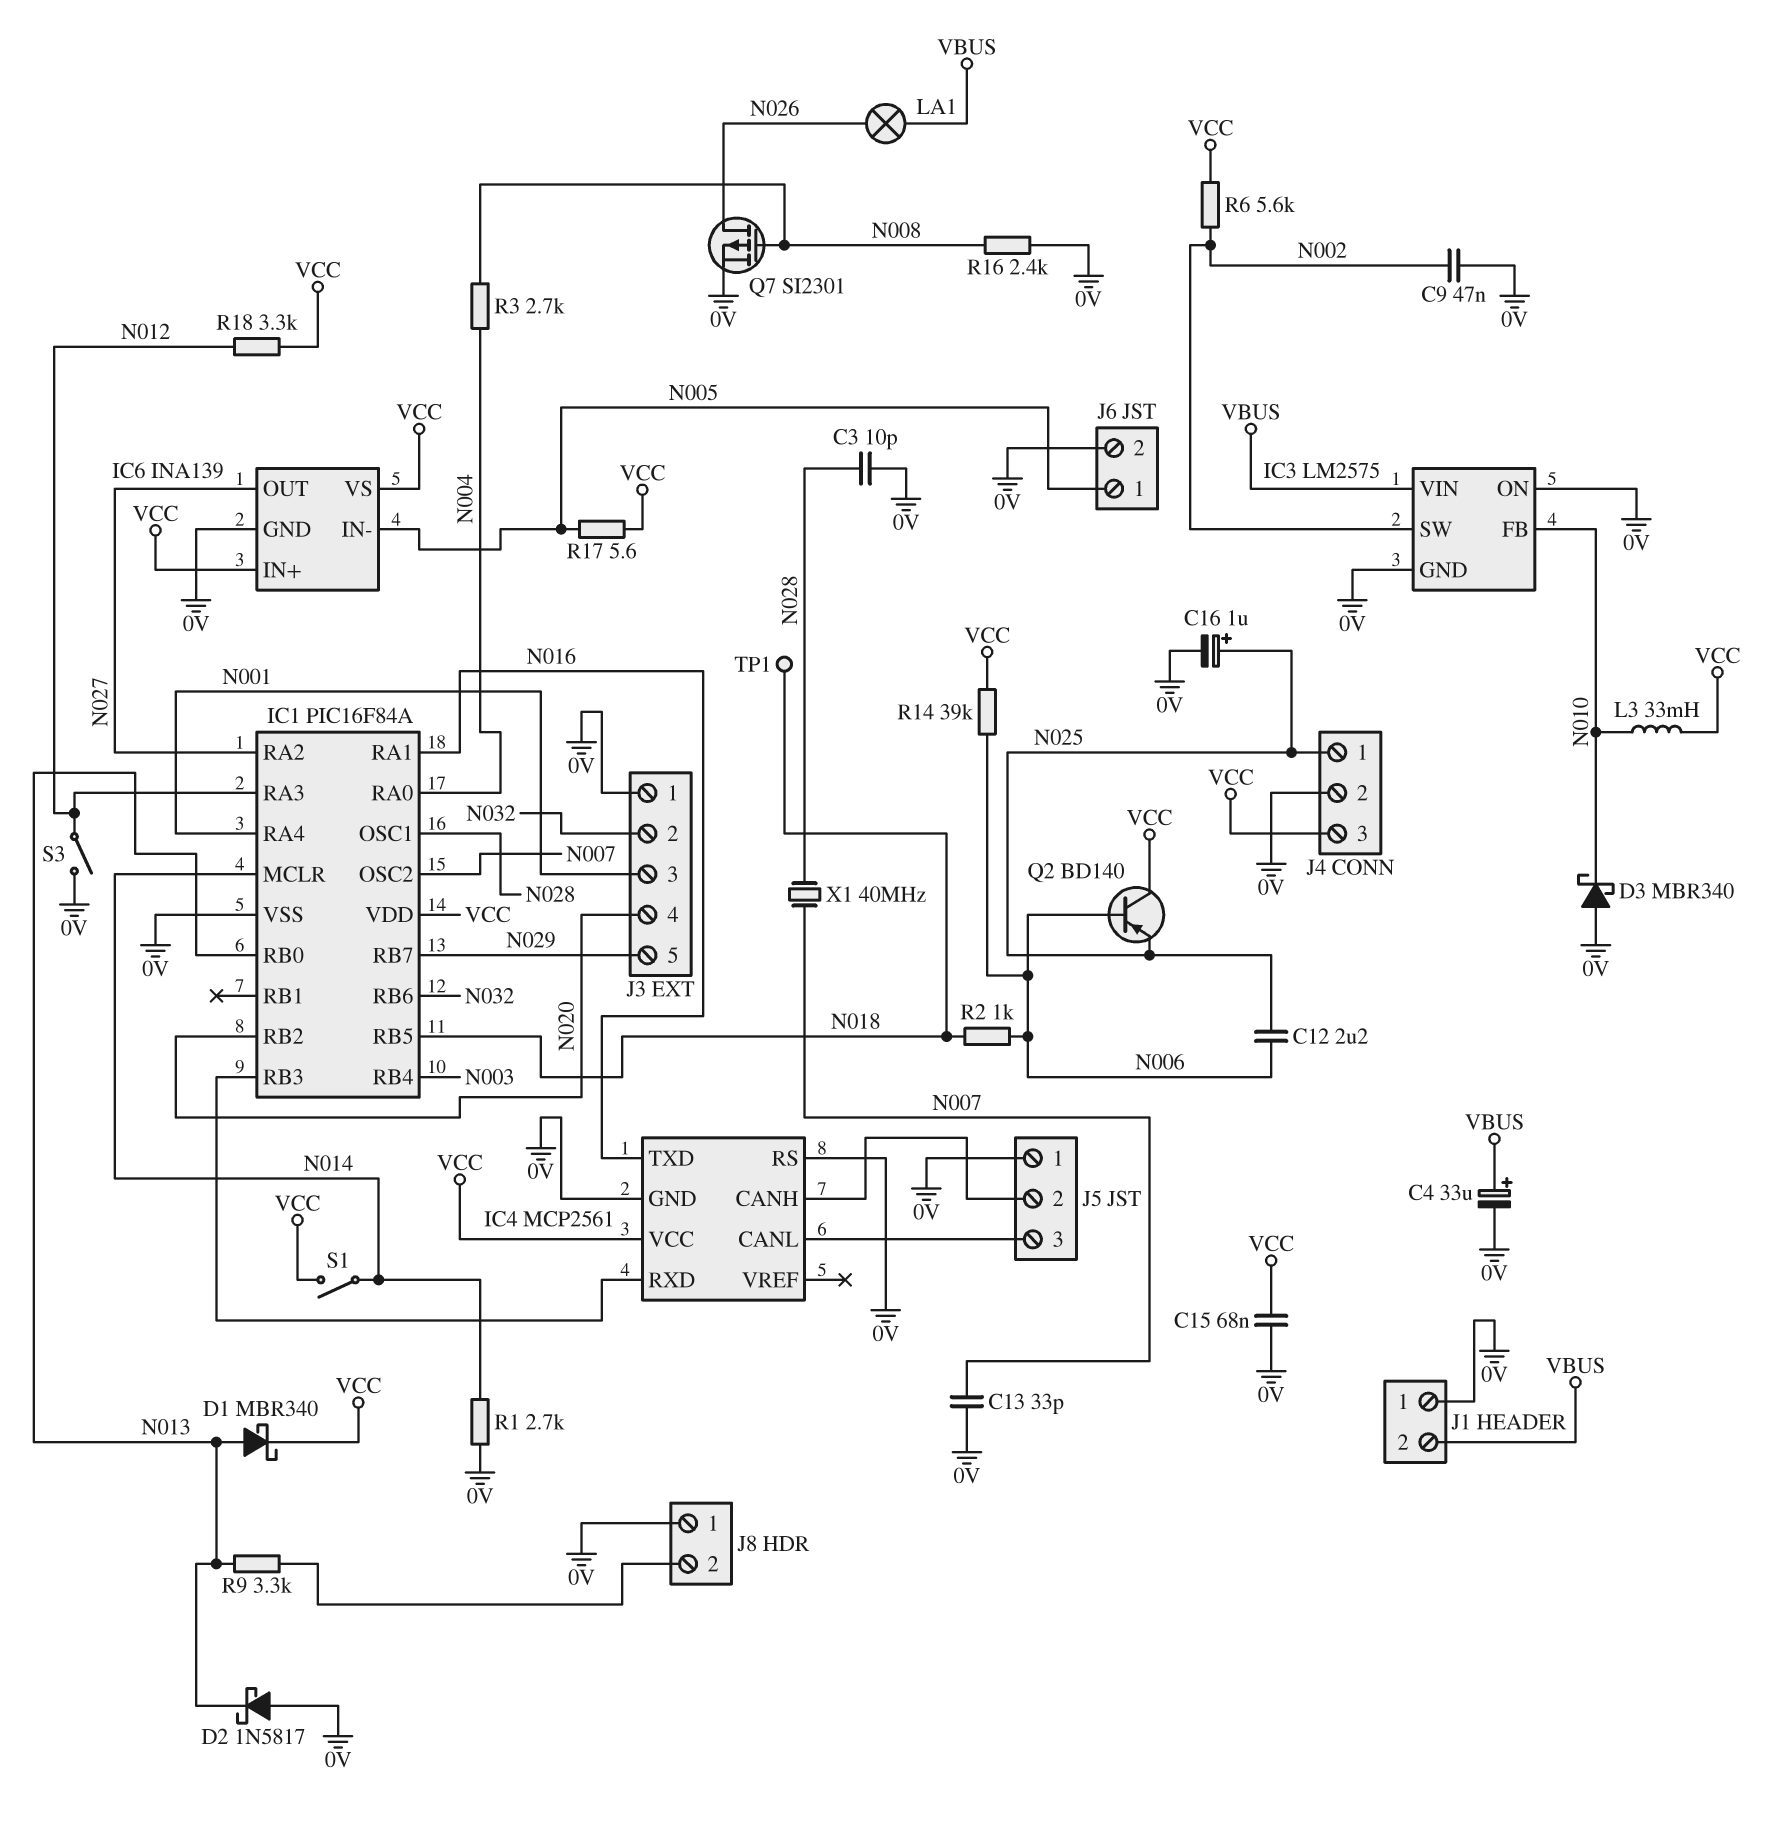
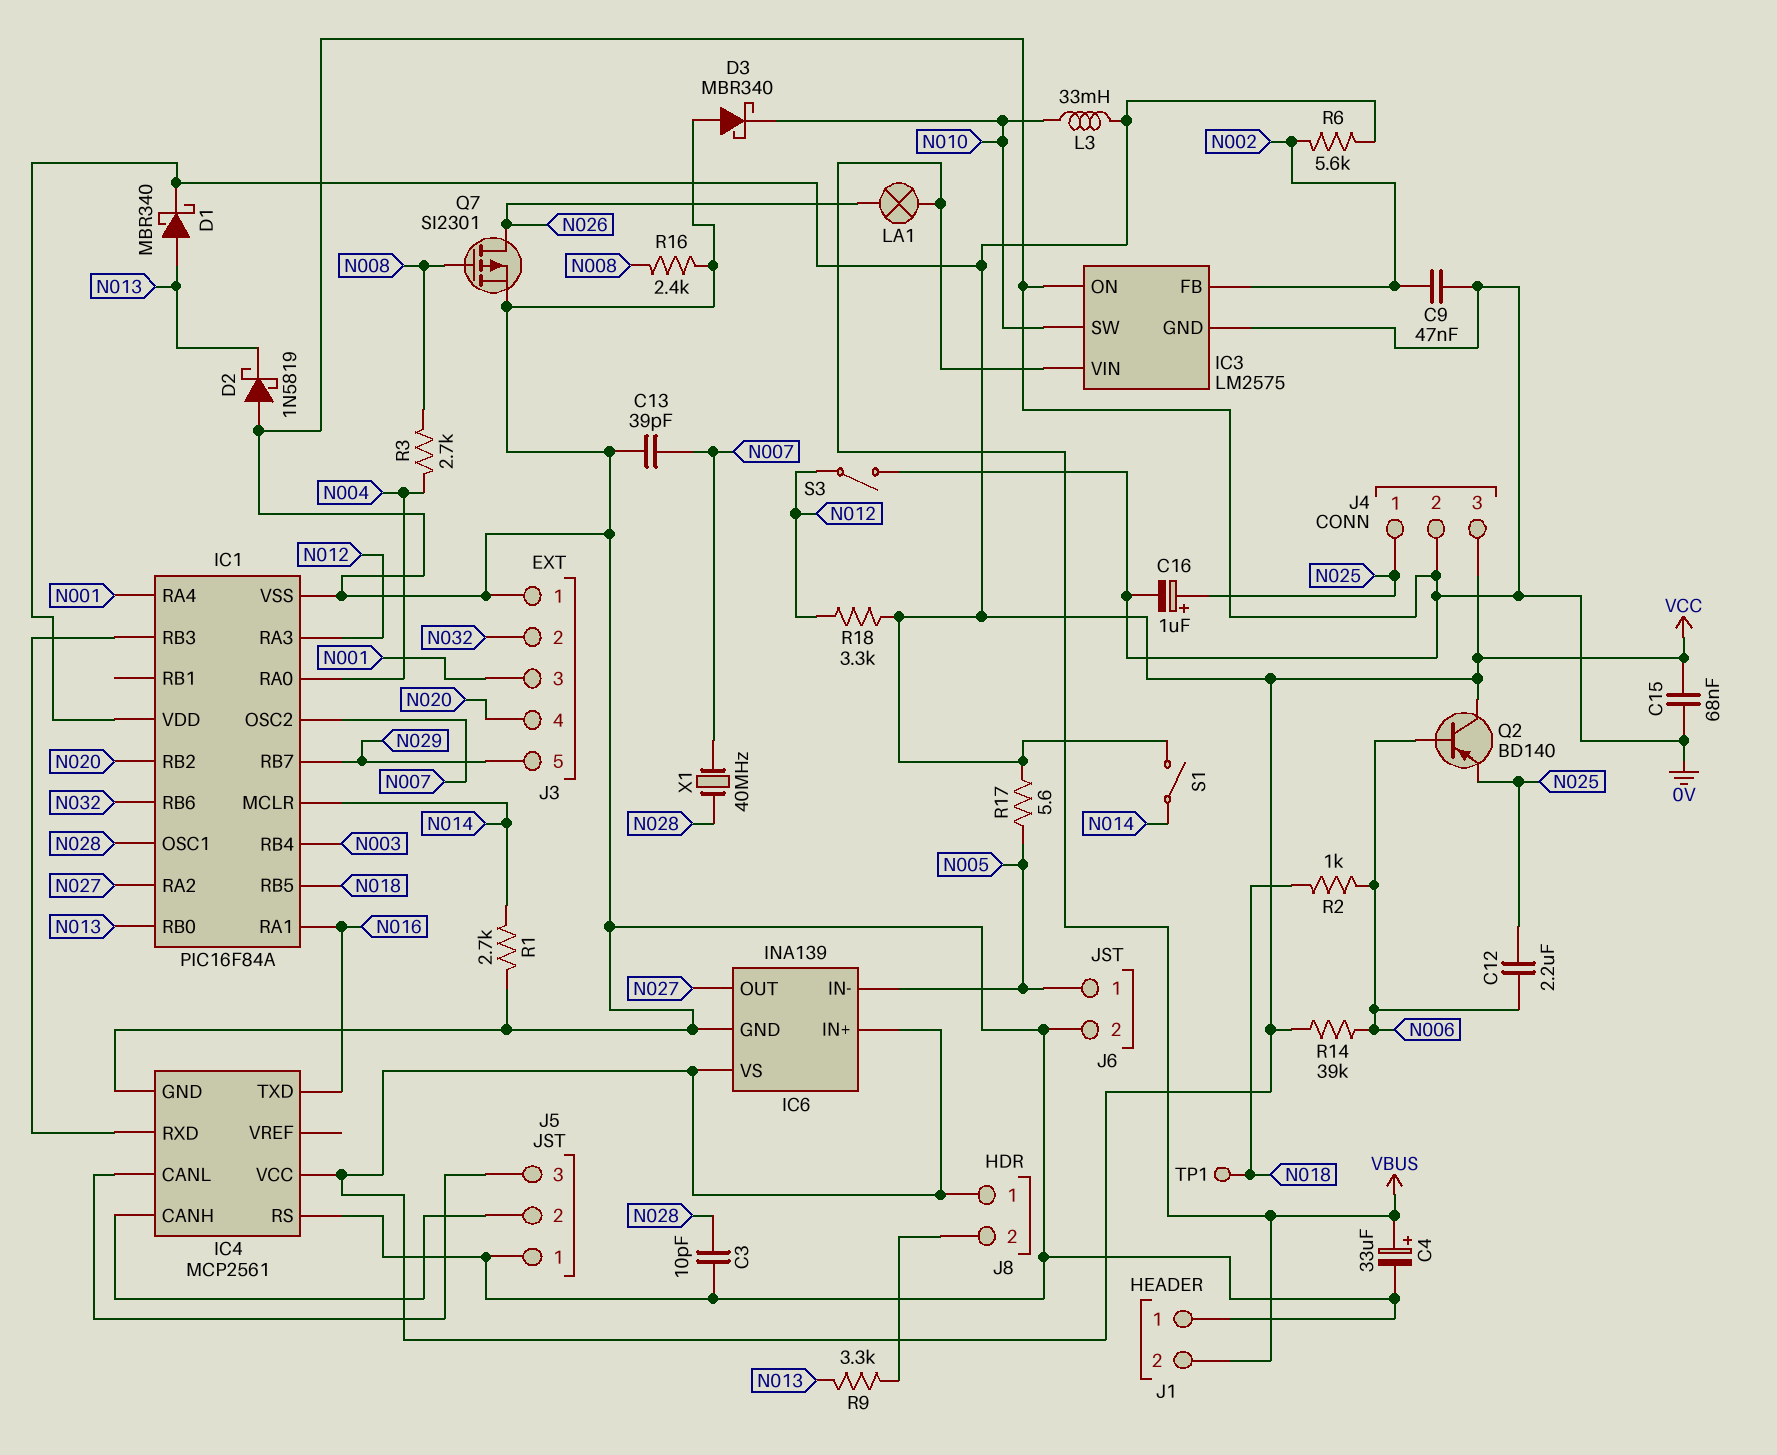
C13: 33pF (0V, N007) -> 39pF (0V, N007)
D2: schottky 1N5817 (A 0V, K N013) -> schottky 1N5819 (A 0V, K N013)
IC3 pin FB: N010 -> N002
IC3 pin SW: N002 -> N010
J8 pin 1: 0V -> VCC

